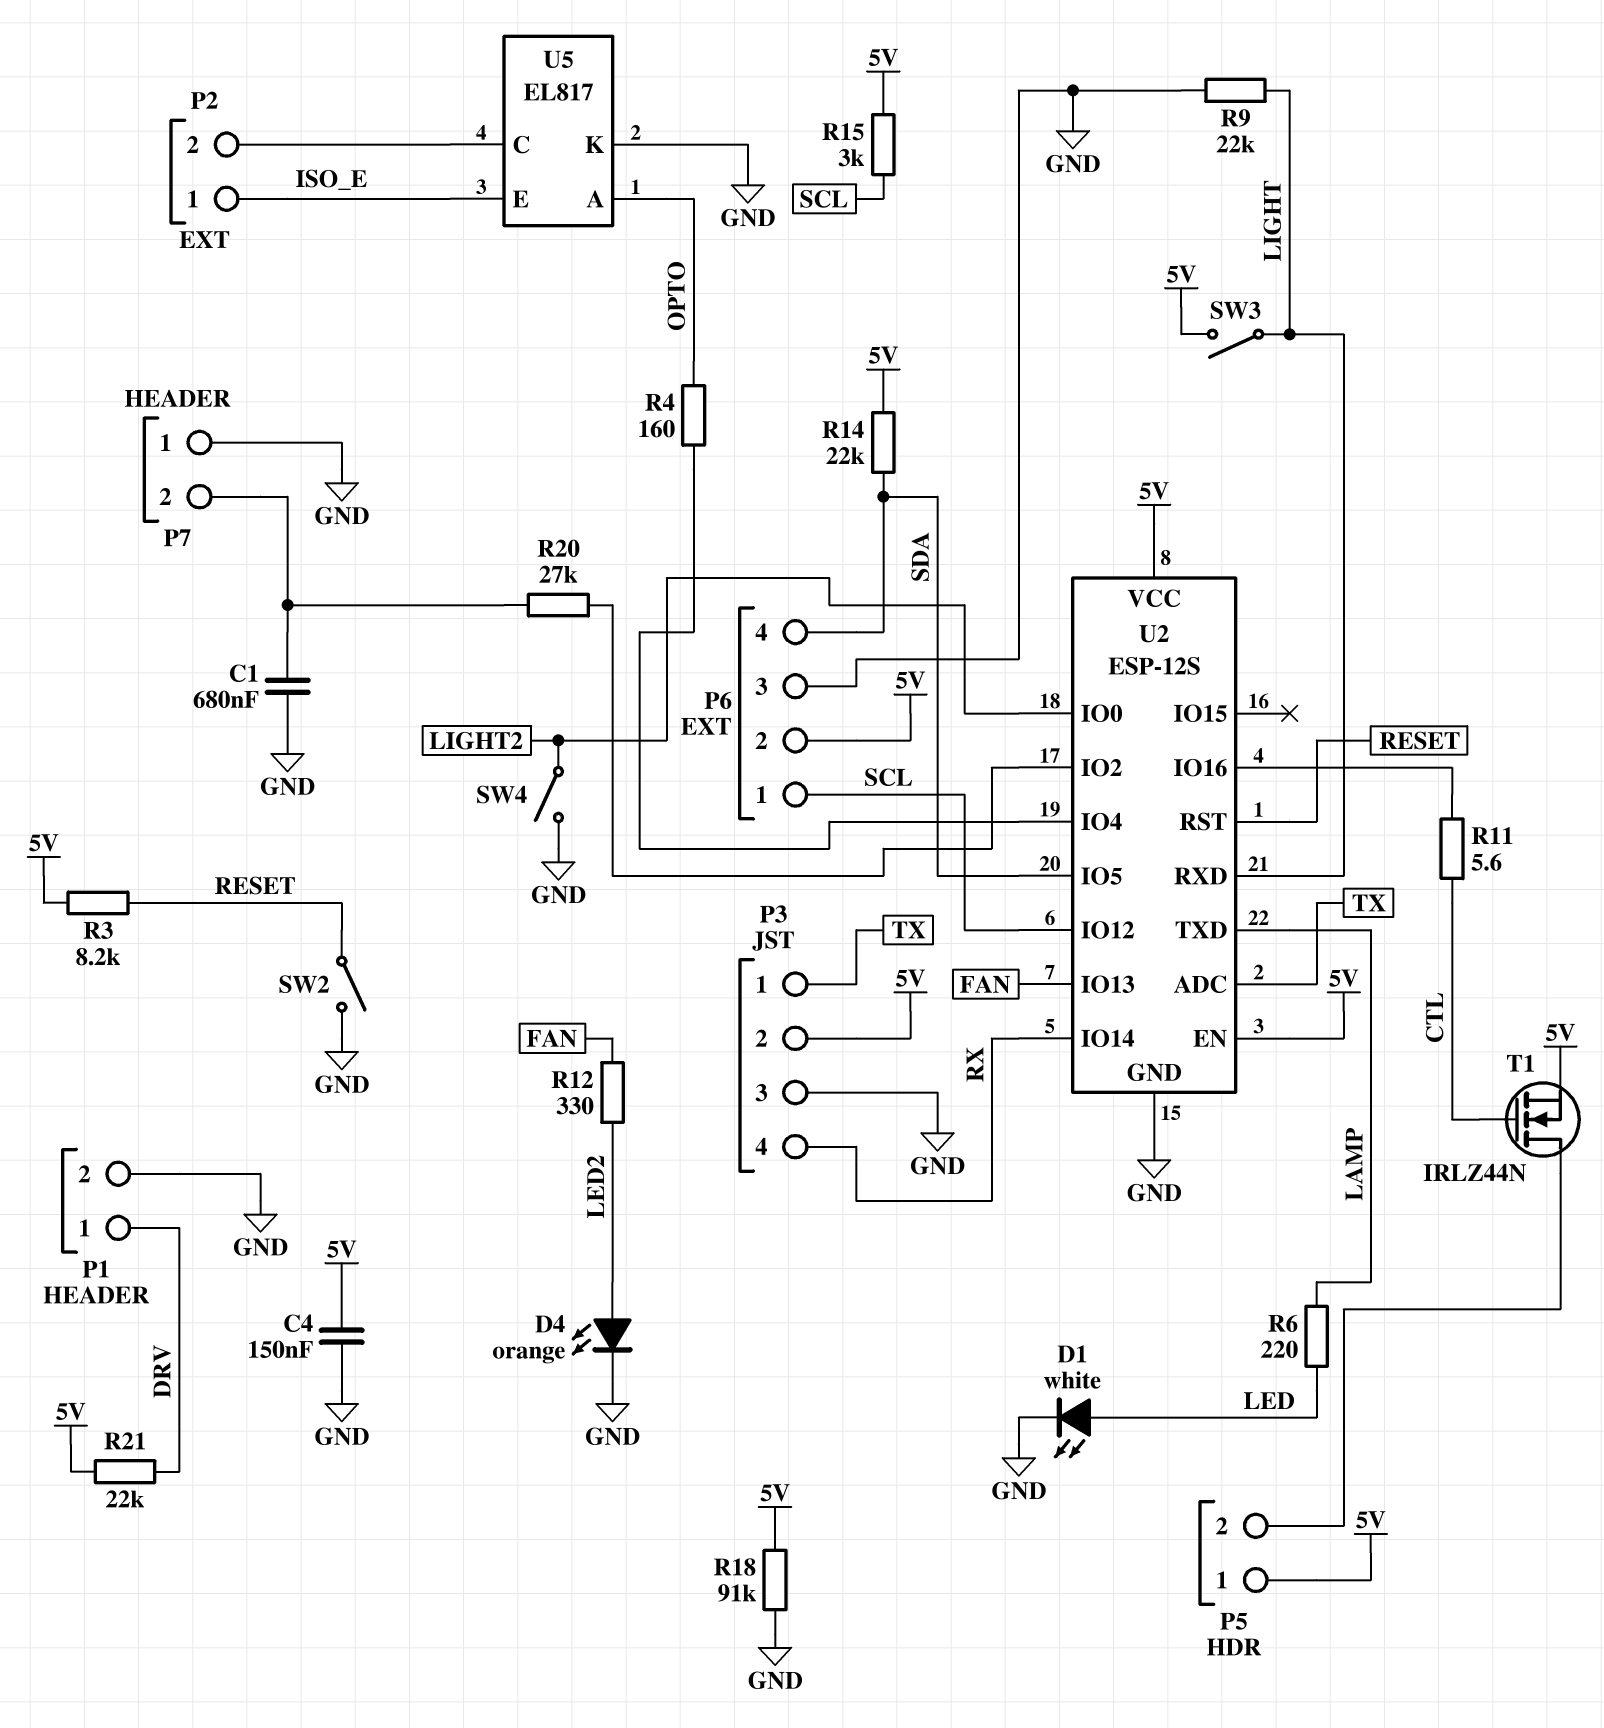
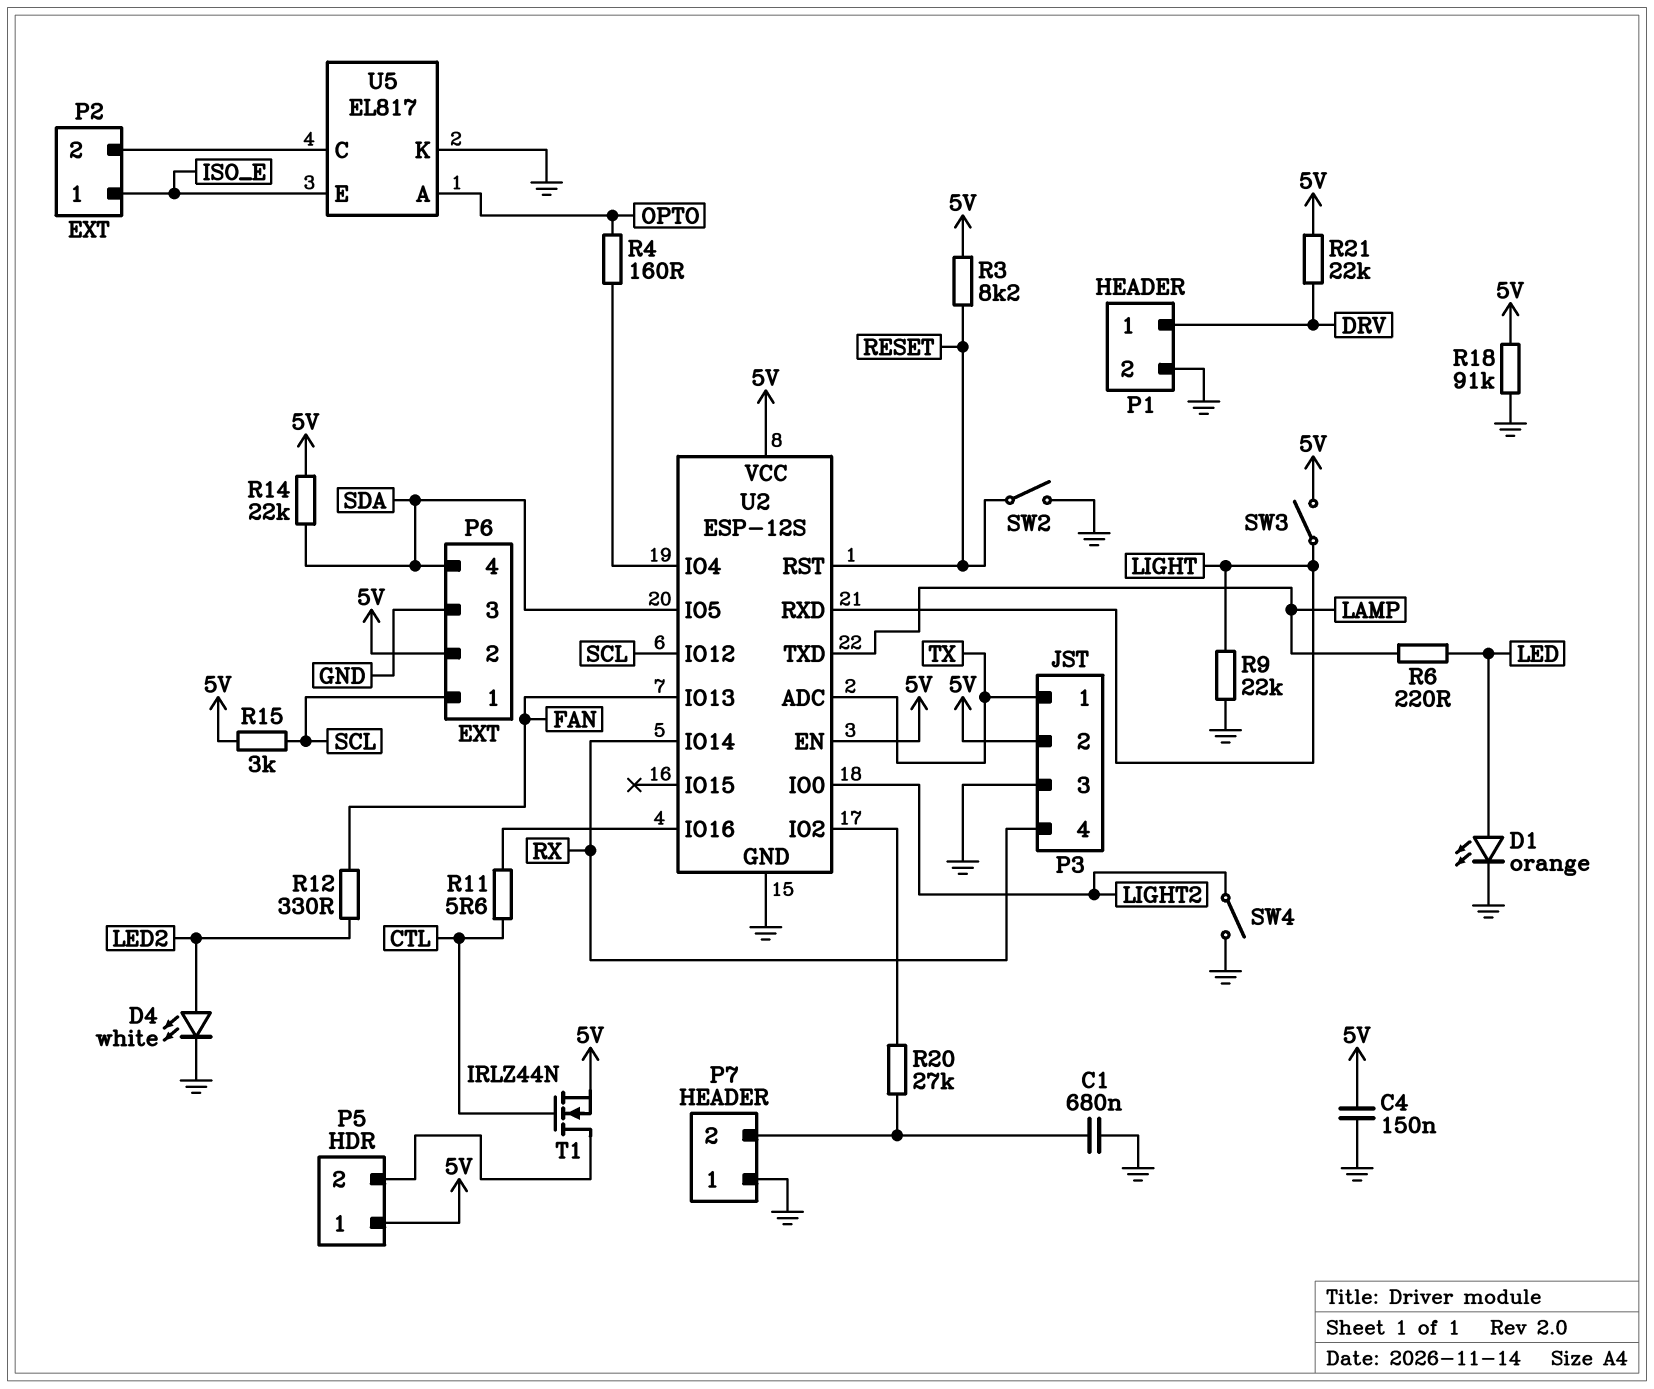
D1: LED white (A LED, K GND) -> LED orange (A LED, K GND)
D4: LED orange (A LED2, K GND) -> LED white (A LED2, K GND)

